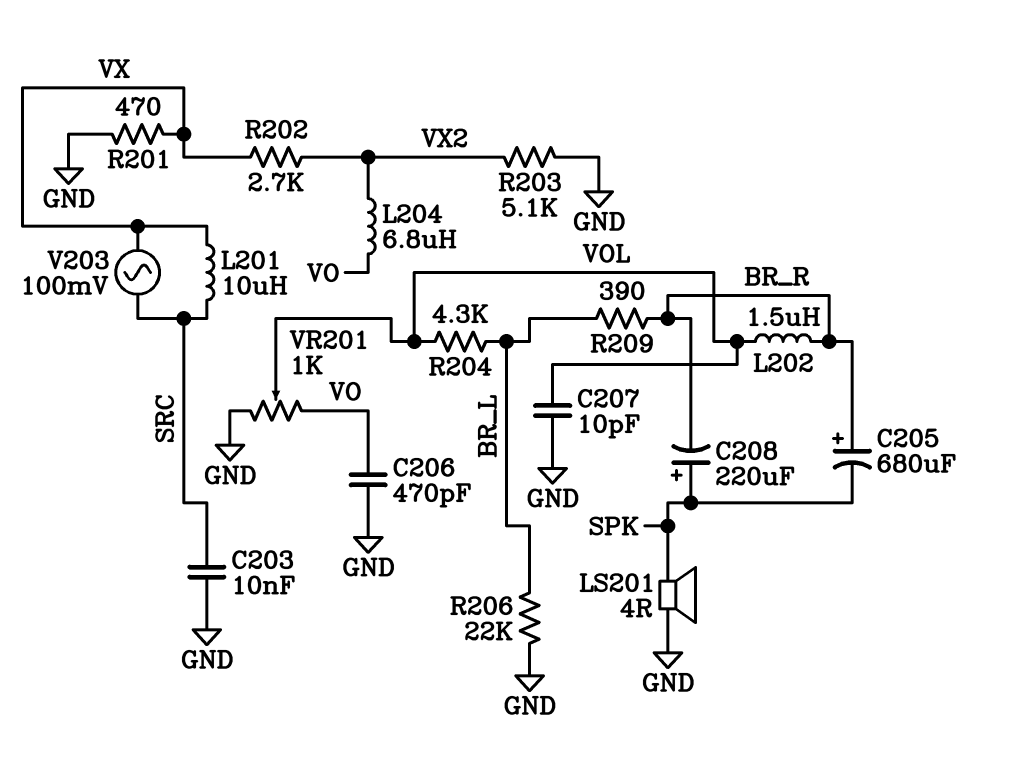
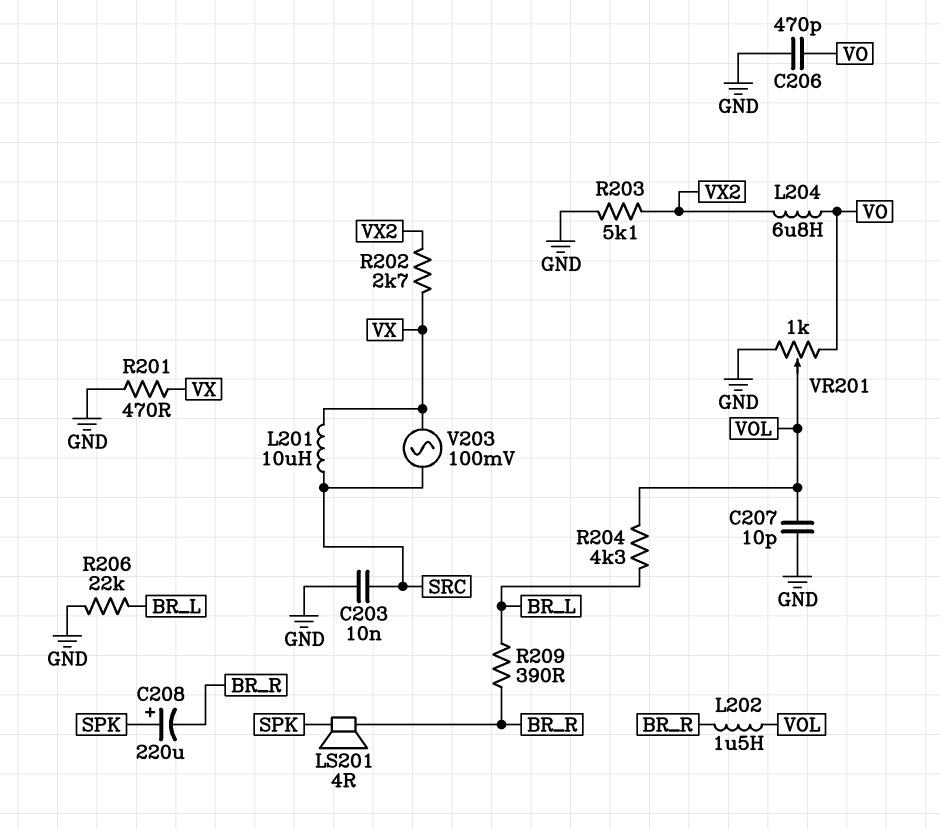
C205: 680uF (plus BR_R, minus SPK) -> none
LS201: speaker 4R (GND, SPK) -> speaker 4R (BR_R, SPK)

